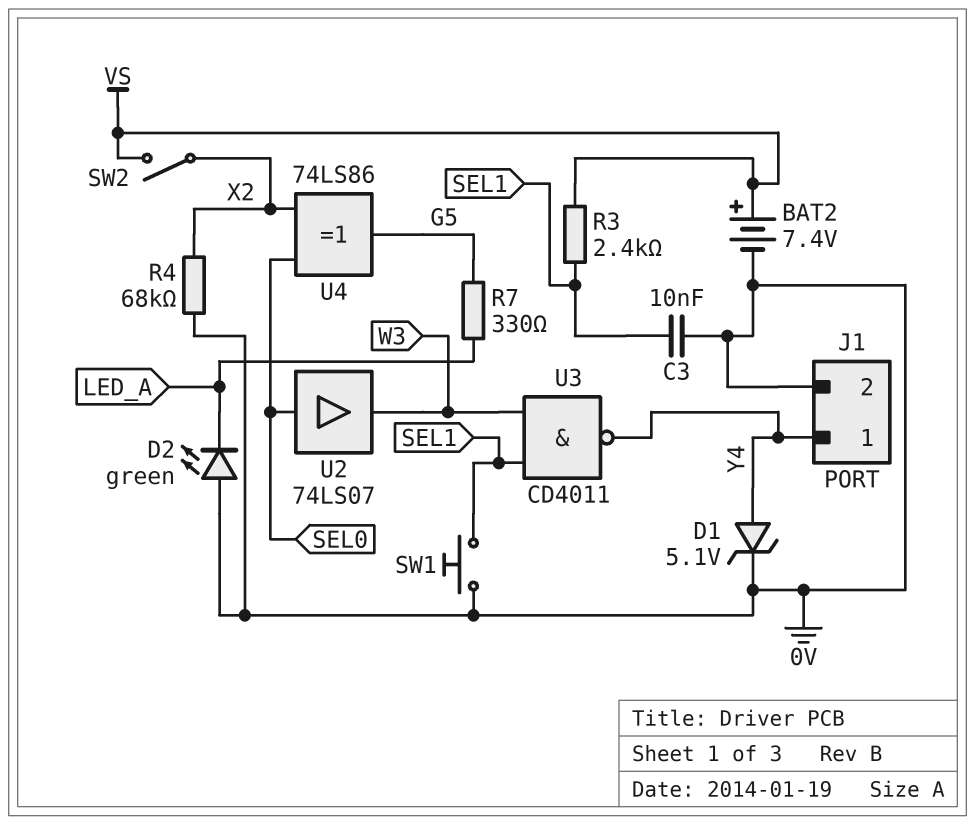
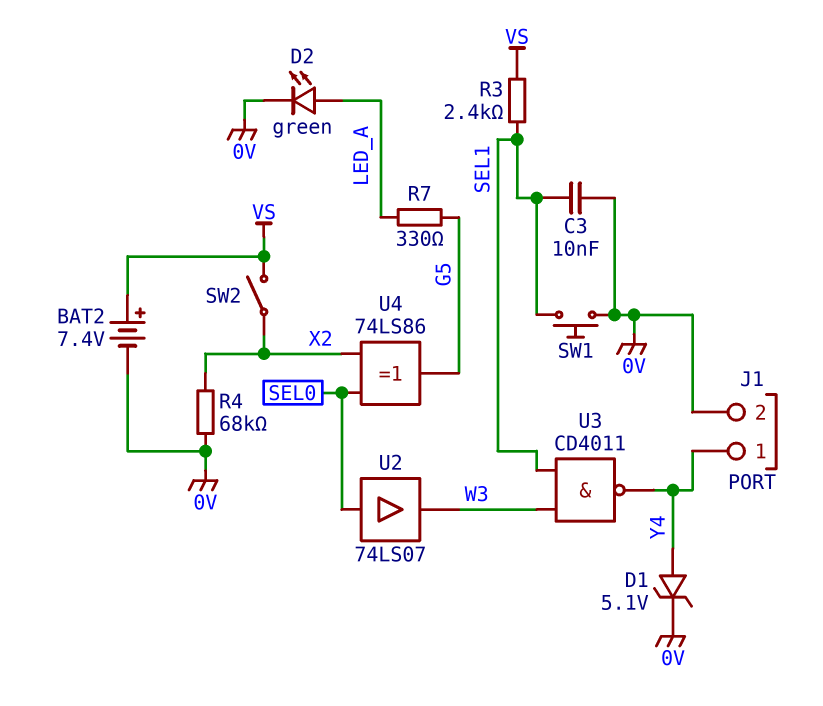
D2: LED green (A 0V, K LED_A) -> LED green (A LED_A, K 0V)

